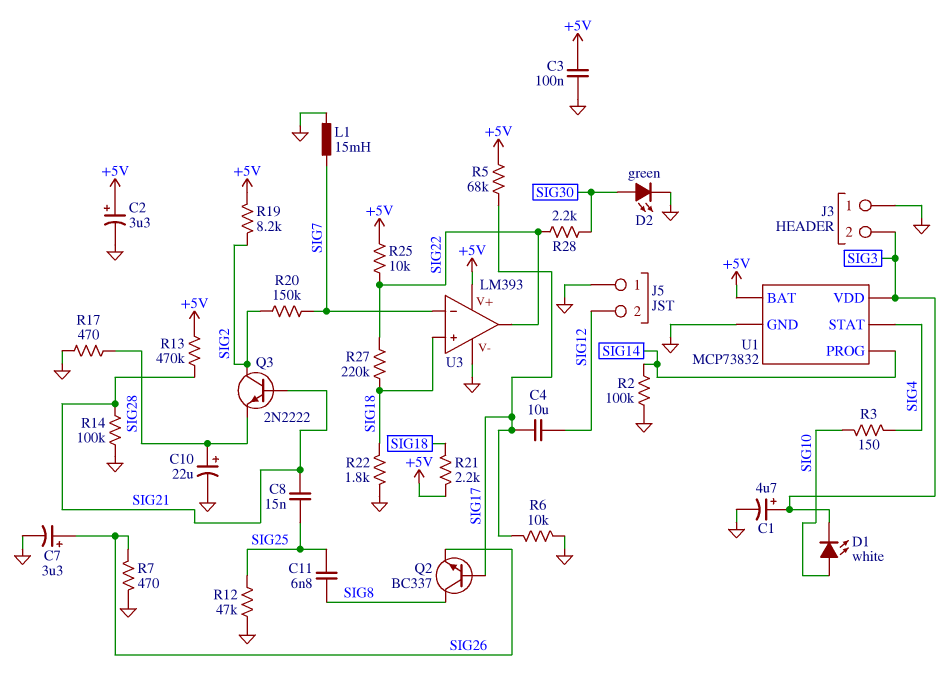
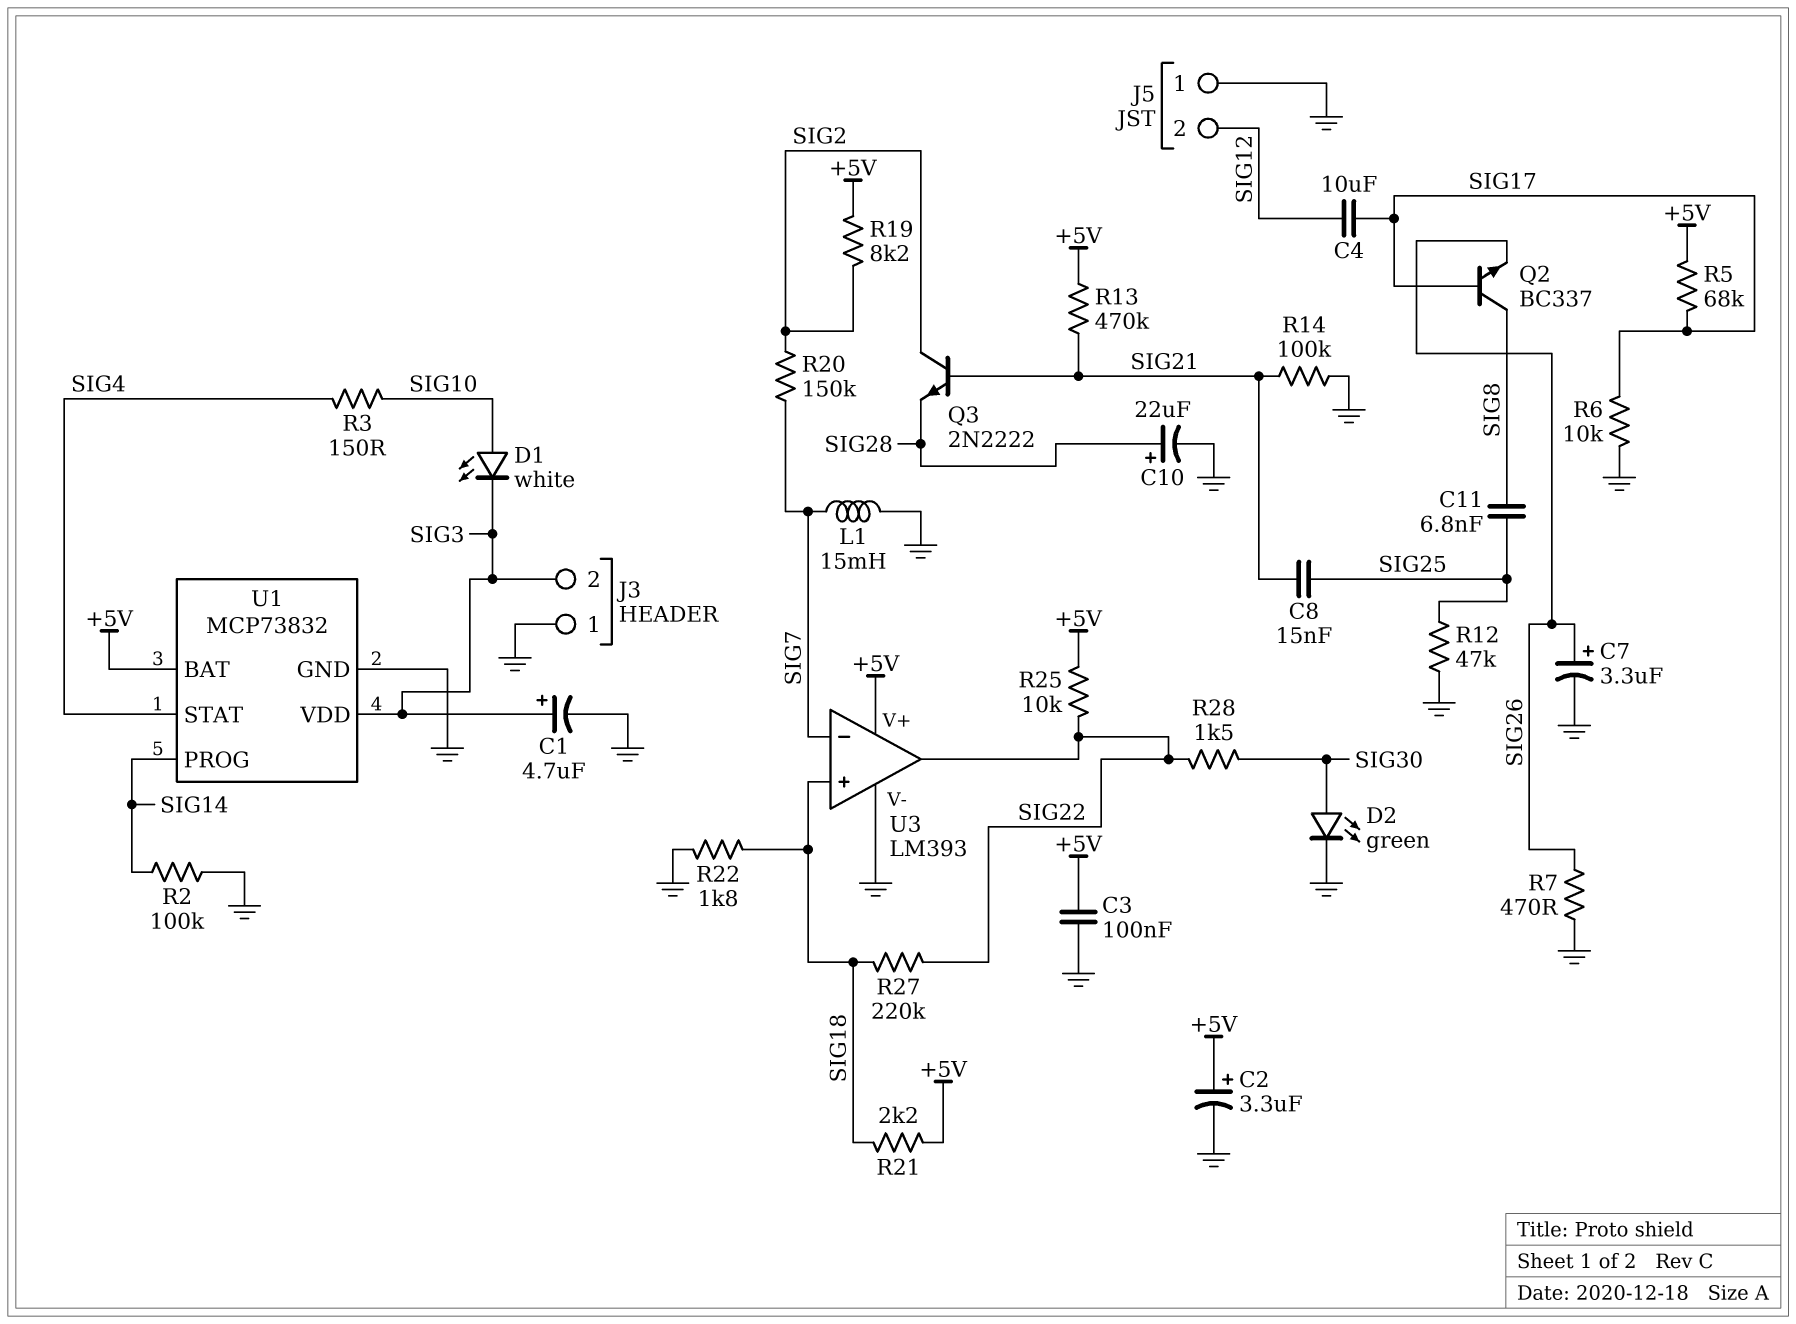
R17: 470 (GND, SIG28) -> none
R28: 2.2k (SIG22, SIG30) -> 1.5k (SIG22, SIG30)

